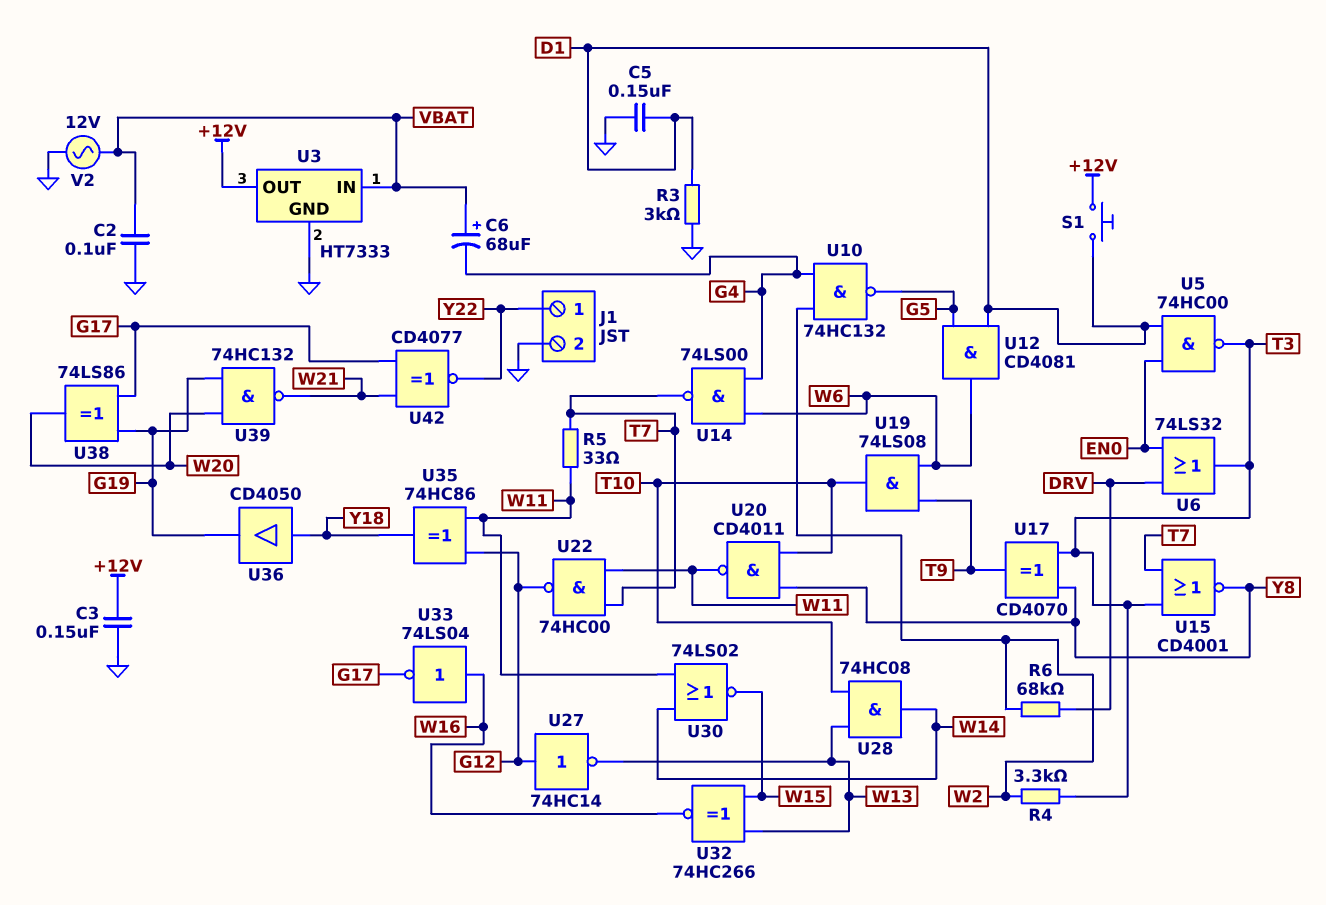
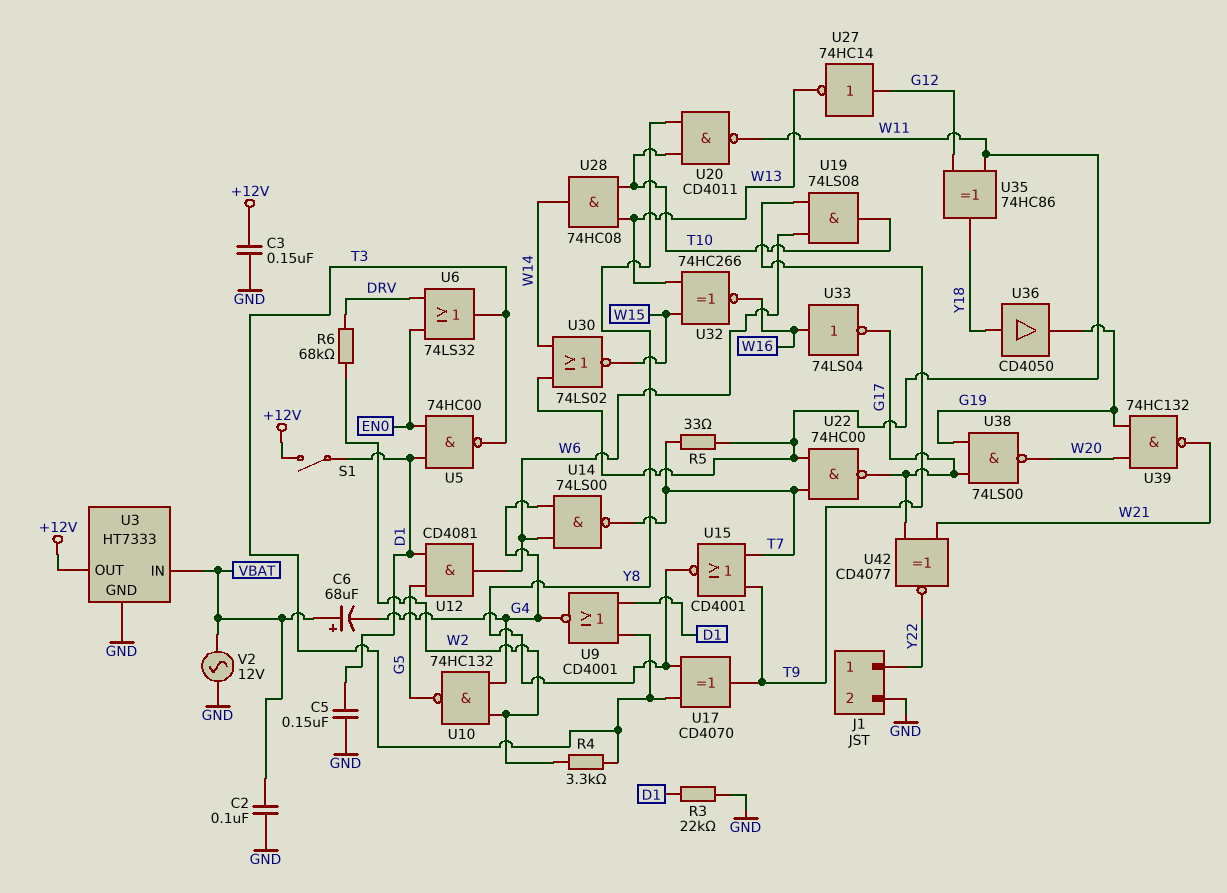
R3: 3k (D1, GND) -> 22k (D1, GND)
S1: button (+12V, D1) -> switch (+12V, D1)
U9: none -> NOR CD4001 (in D1, in T3, out G4)
U15: NOR CD4001 (in T3, in T7, out Y8) -> NOR CD4001 (in T7, in T9, out Y8)
U22: NAND 74HC00 (in T7, in W11, out G12) -> NAND 74HC00 (in T7, in W11, out G17)
U38: XOR 74LS86 (in G17, in G19, out W20) -> NAND 74LS00 (in G17, in G19, out W20)

